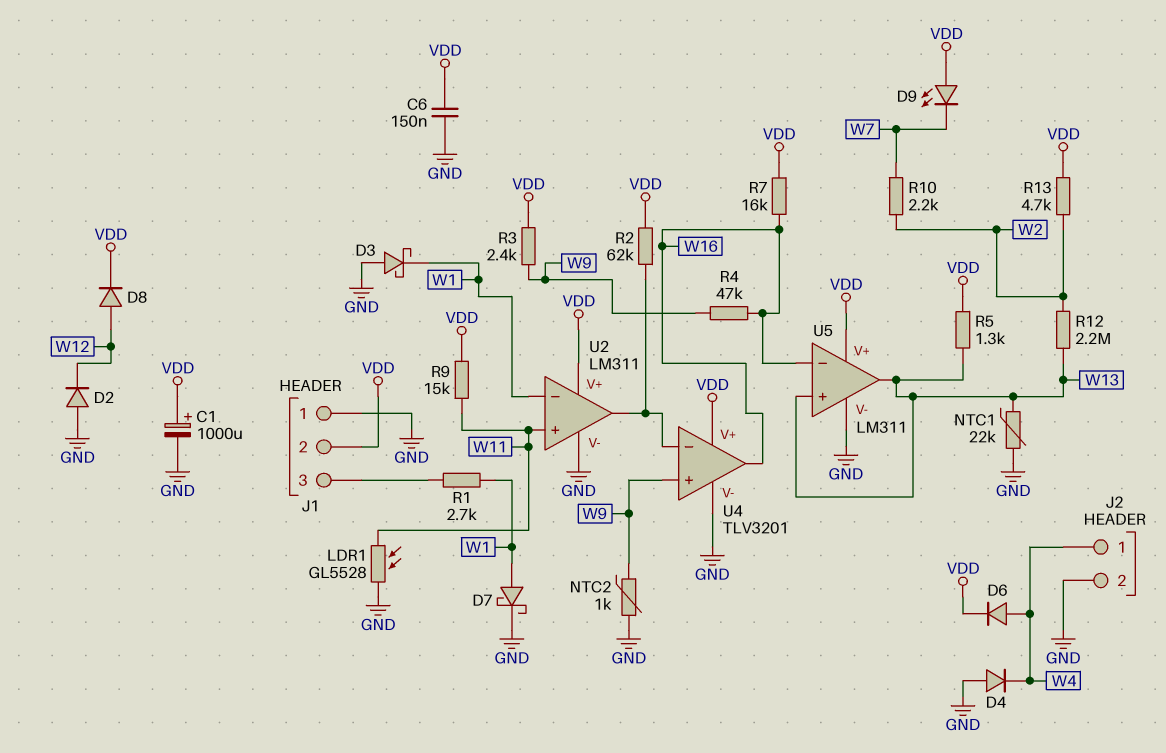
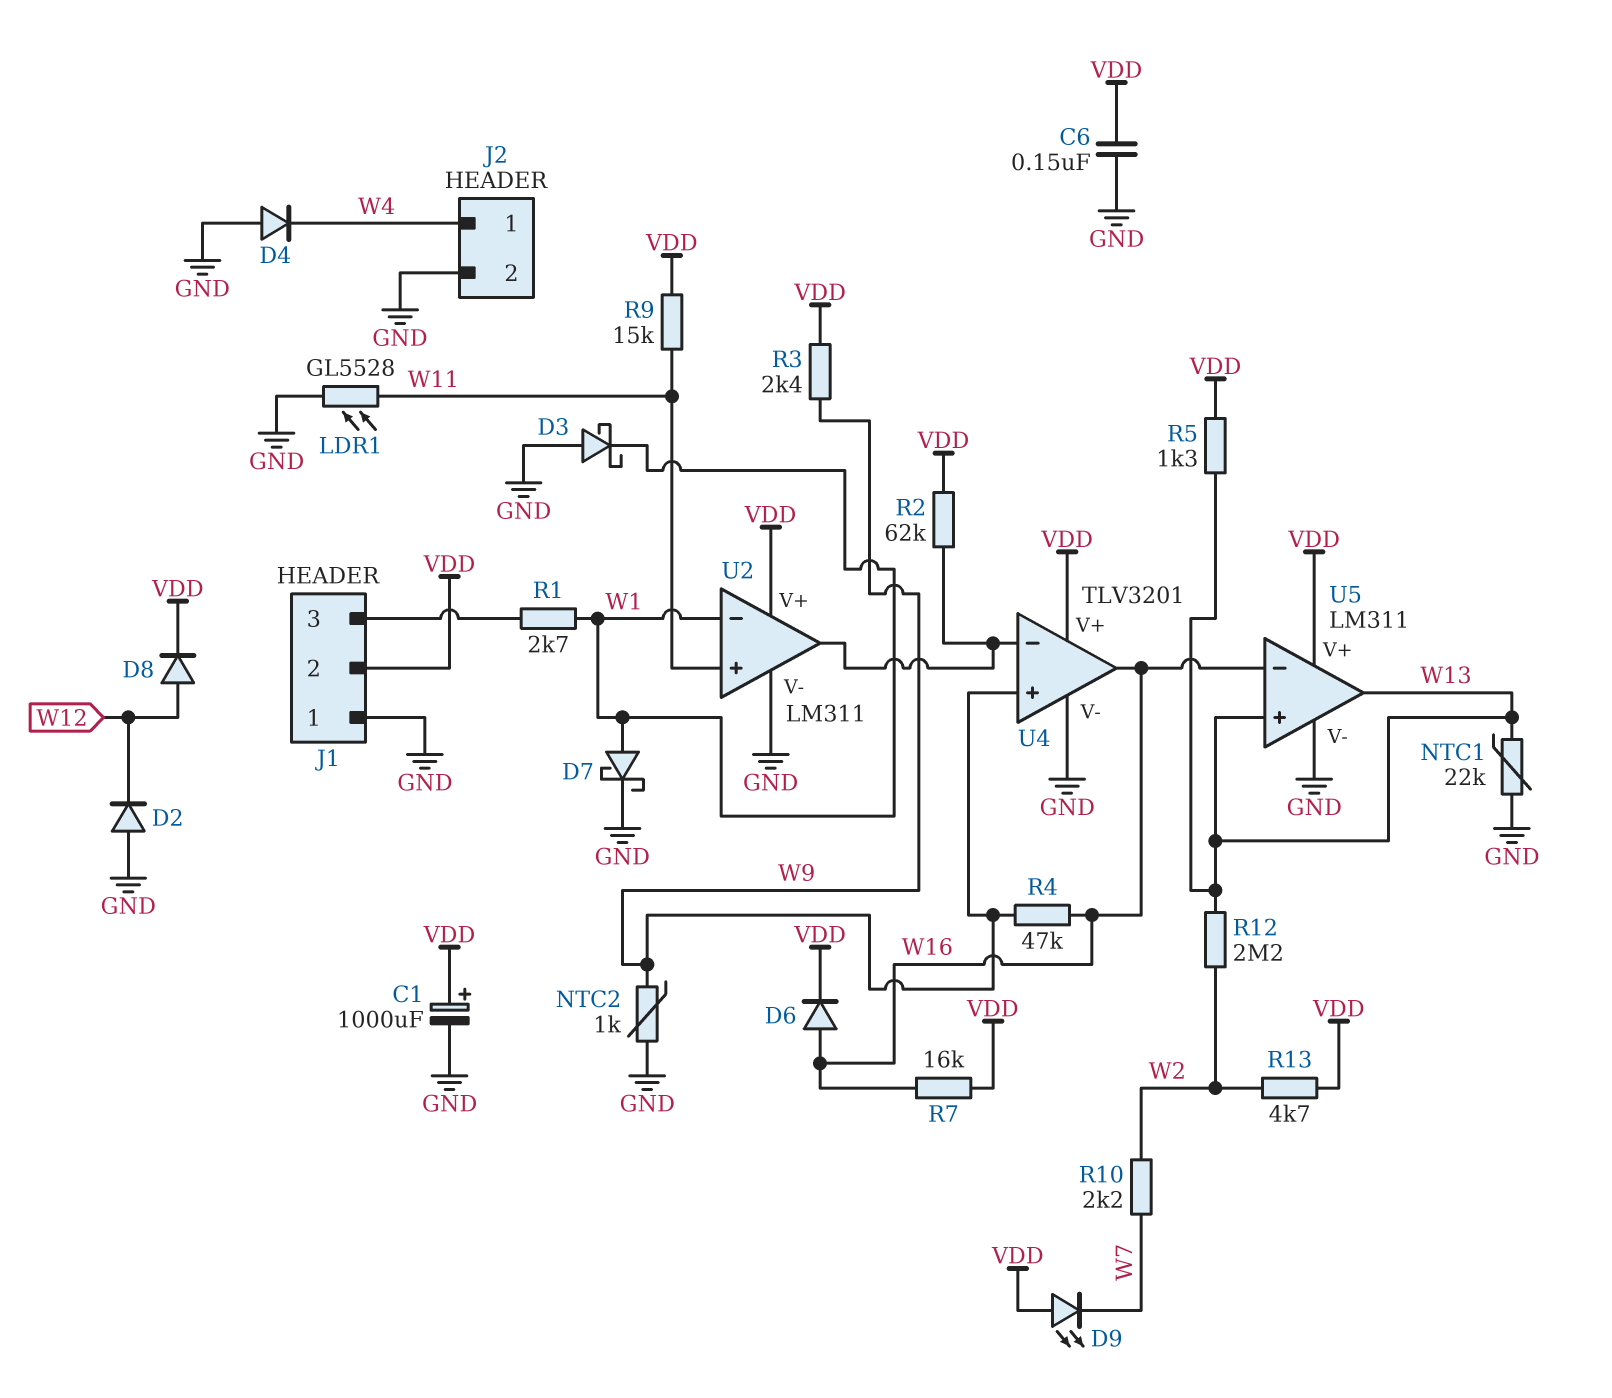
D6: diode (A W4, K VDD) -> diode (A W16, K VDD)

